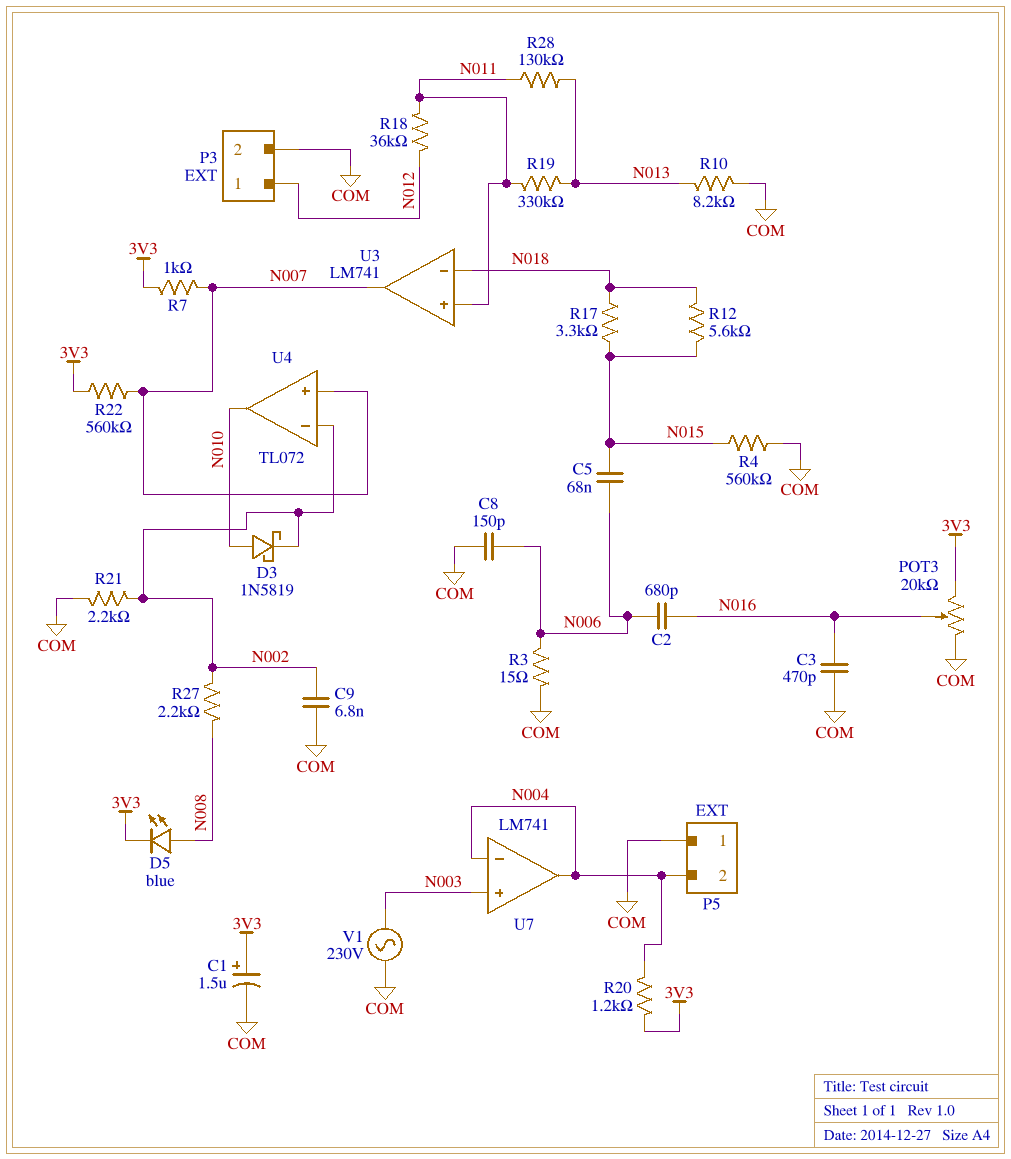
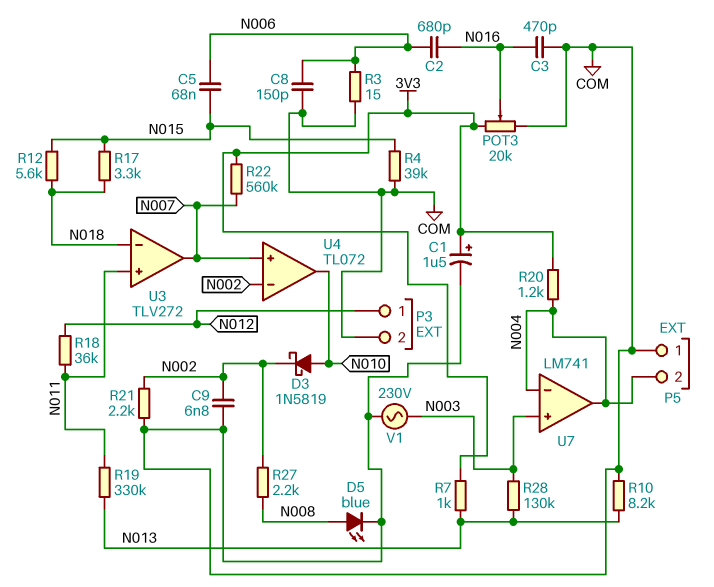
D5: LED blue (A N008, K 3V3) -> LED blue (A N008, K COM)
R4: 560k (COM, N015) -> 39k (COM, N015)
R7: 1k (3V3, N007) -> 1k (3V3, N013)
R28: 130k (N011, N013) -> 130k (N003, N013)
U3: LM741 -> TLV272

